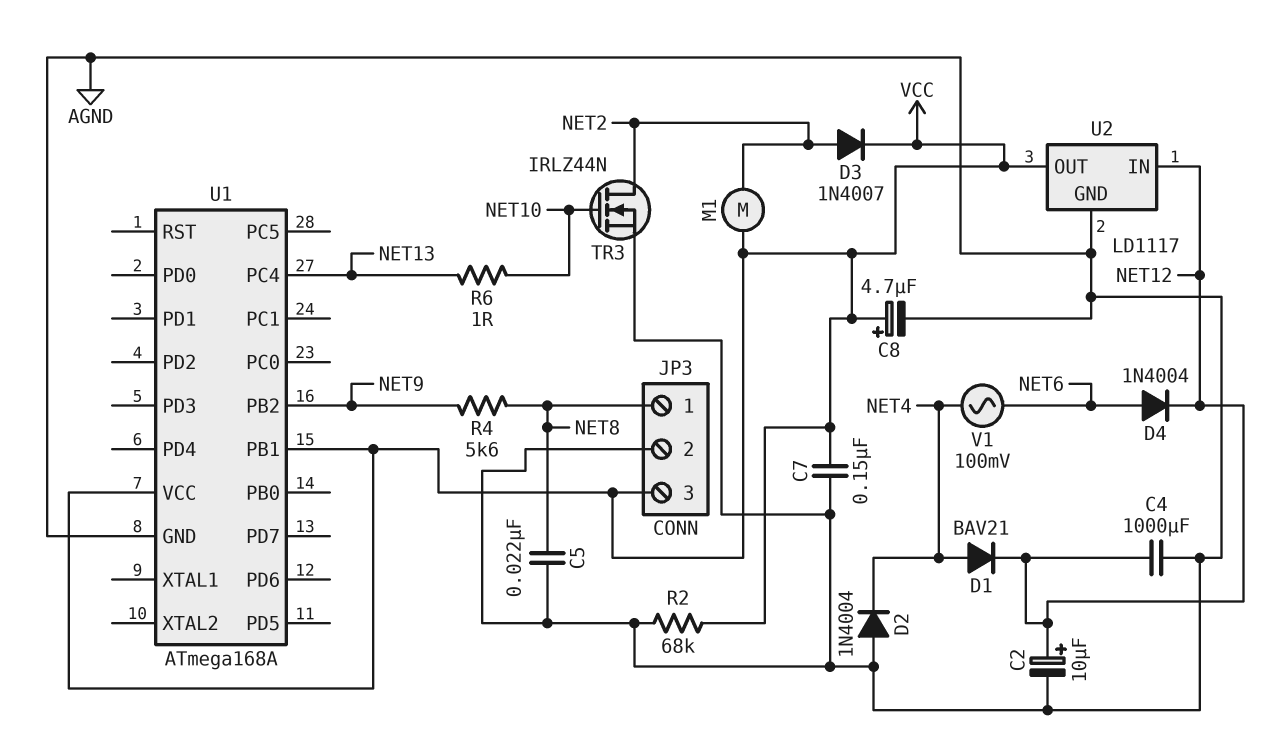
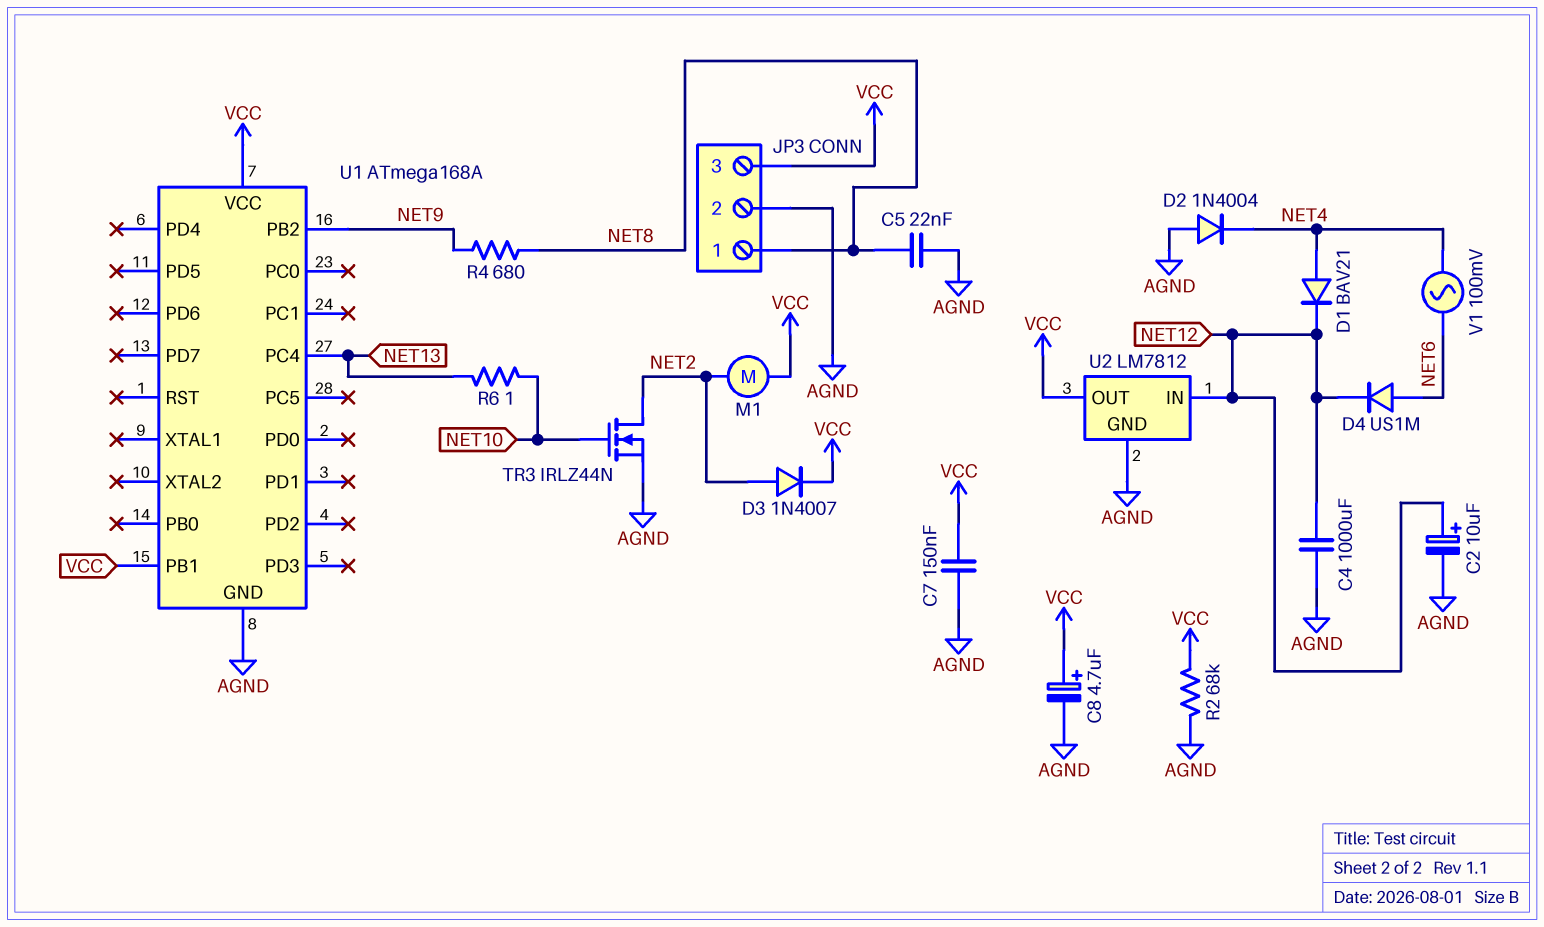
D4: diode 1N4004 (A NET6, K NET12) -> diode US1M (A NET6, K NET12)
R4: 5.6k (NET8, NET9) -> 680 (NET8, NET9)
U2: LD1117 -> LM7812

